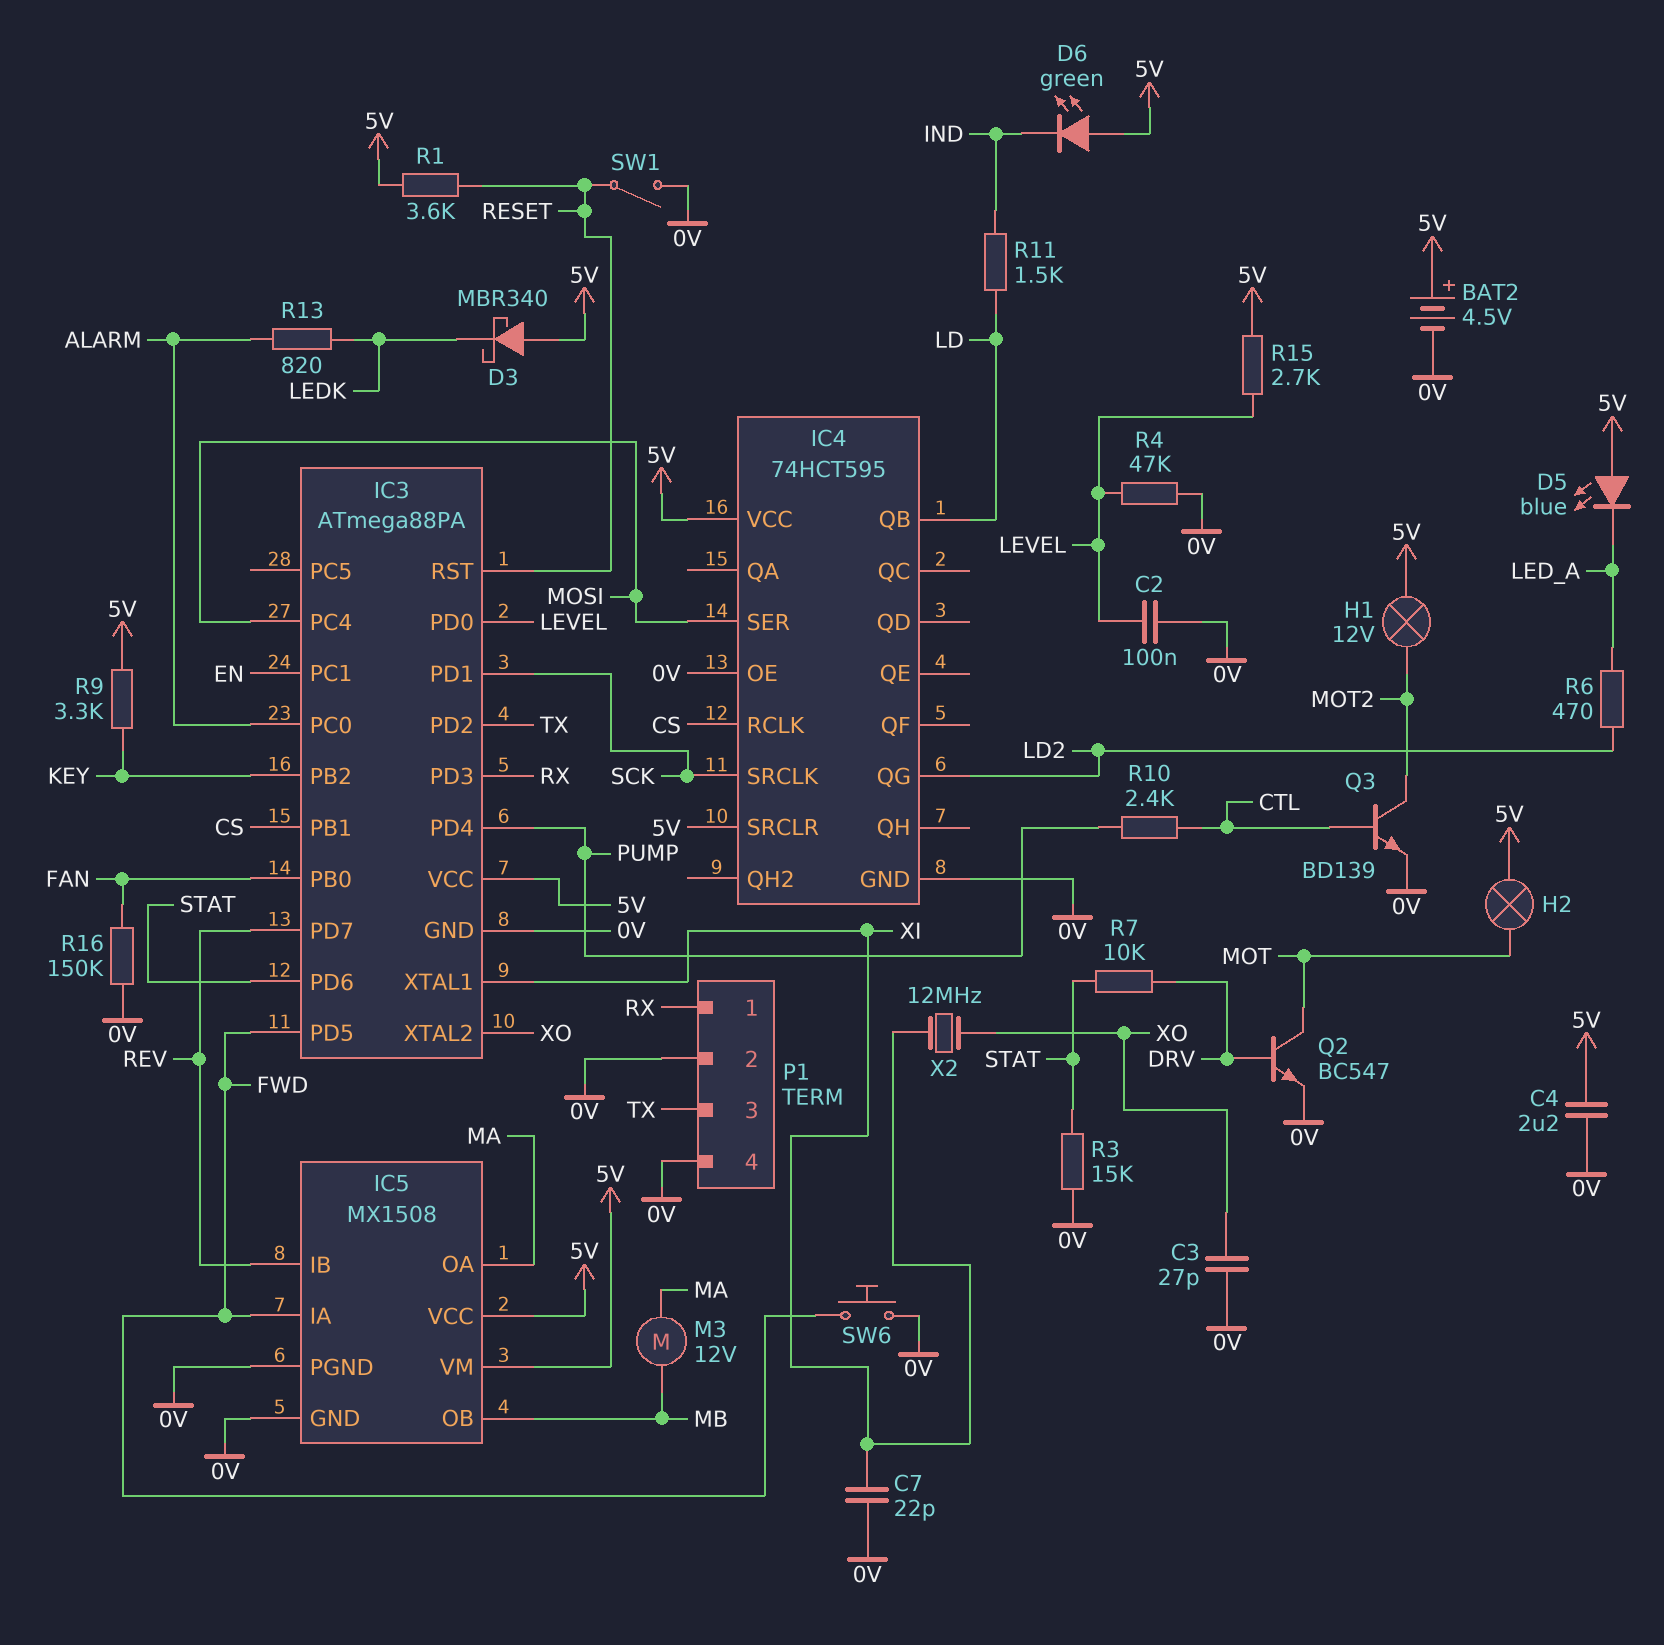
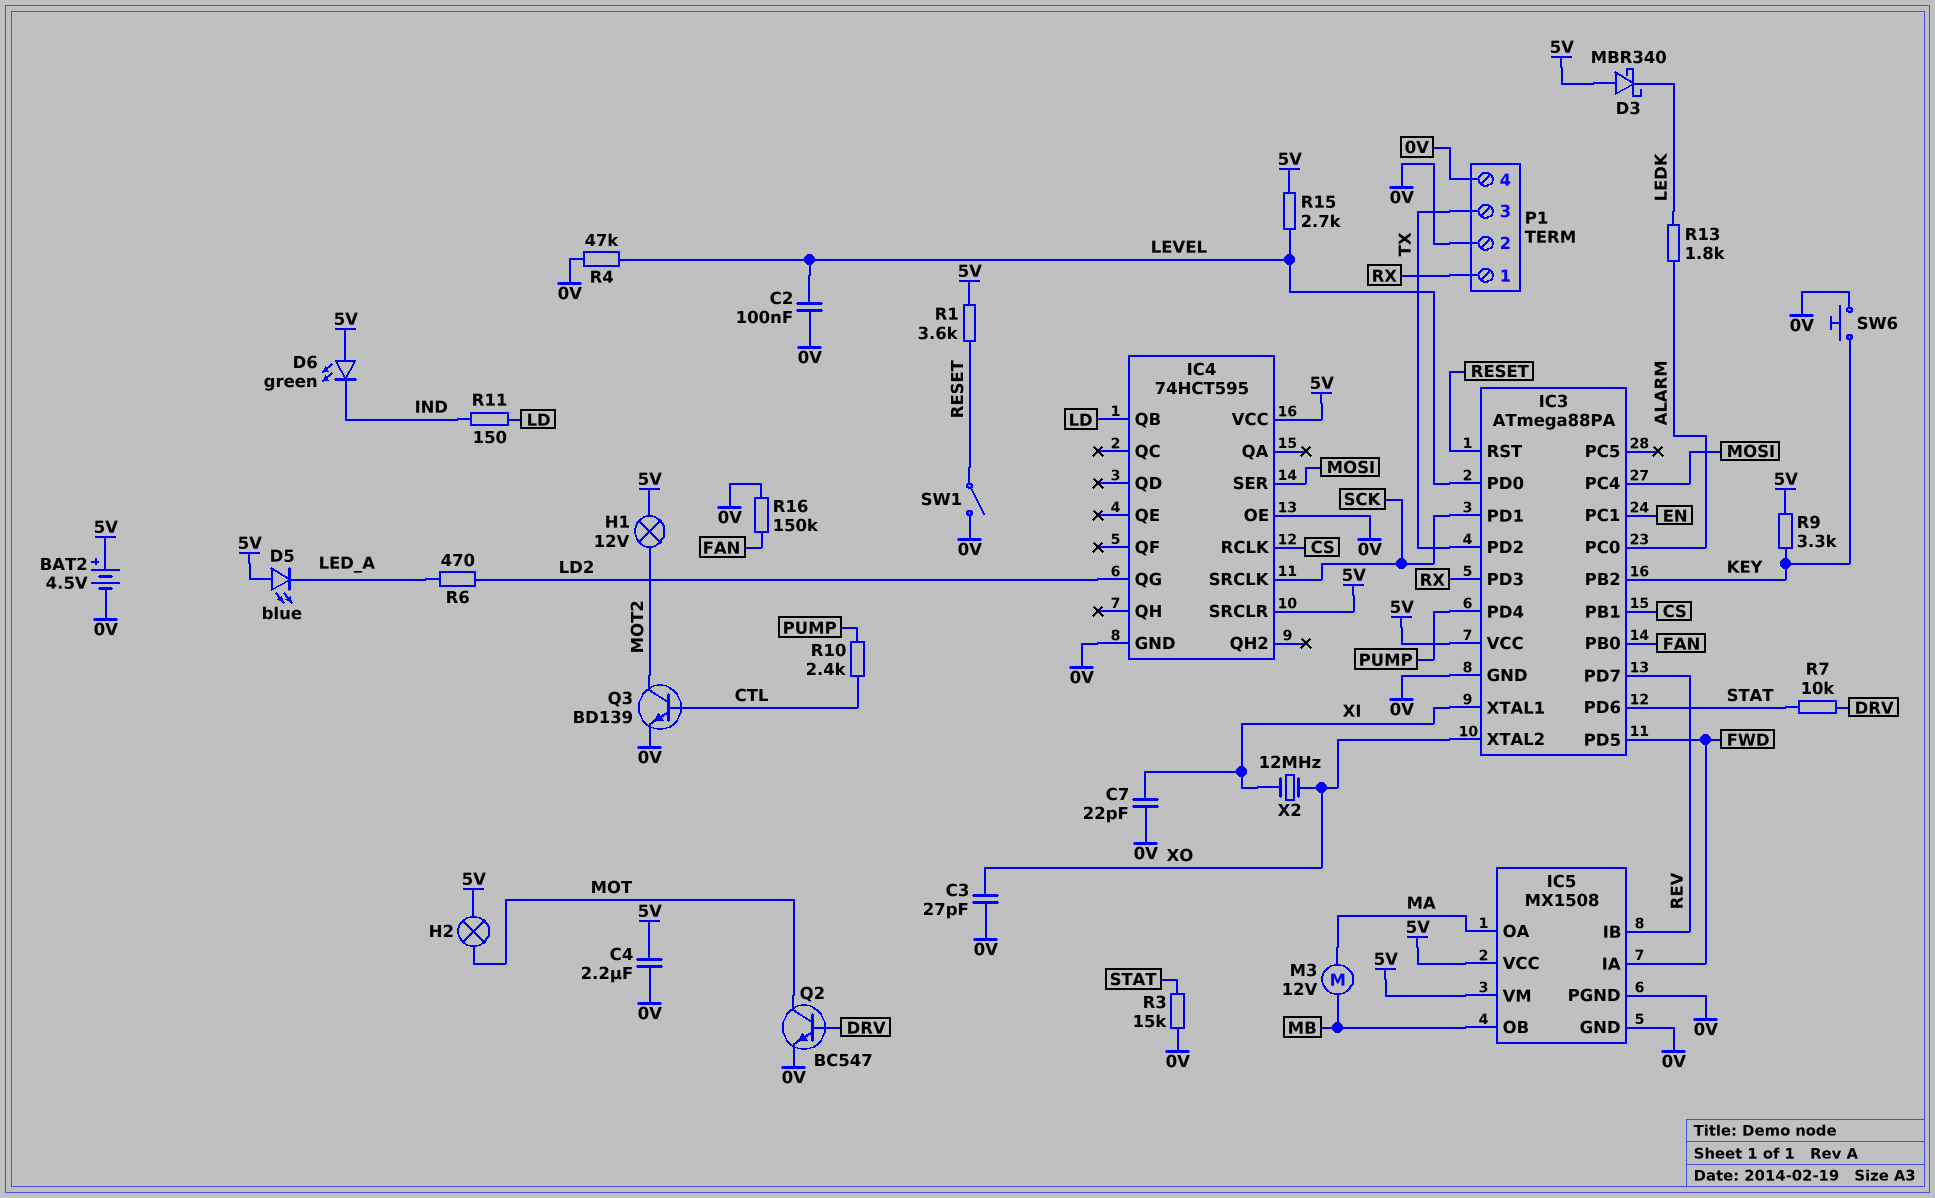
R11: 1.5k (IND, LD) -> 150 (IND, LD)
R13: 820 (ALARM, LEDK) -> 1.8k (ALARM, LEDK)
SW6: button (0V, FWD) -> button (0V, KEY)

